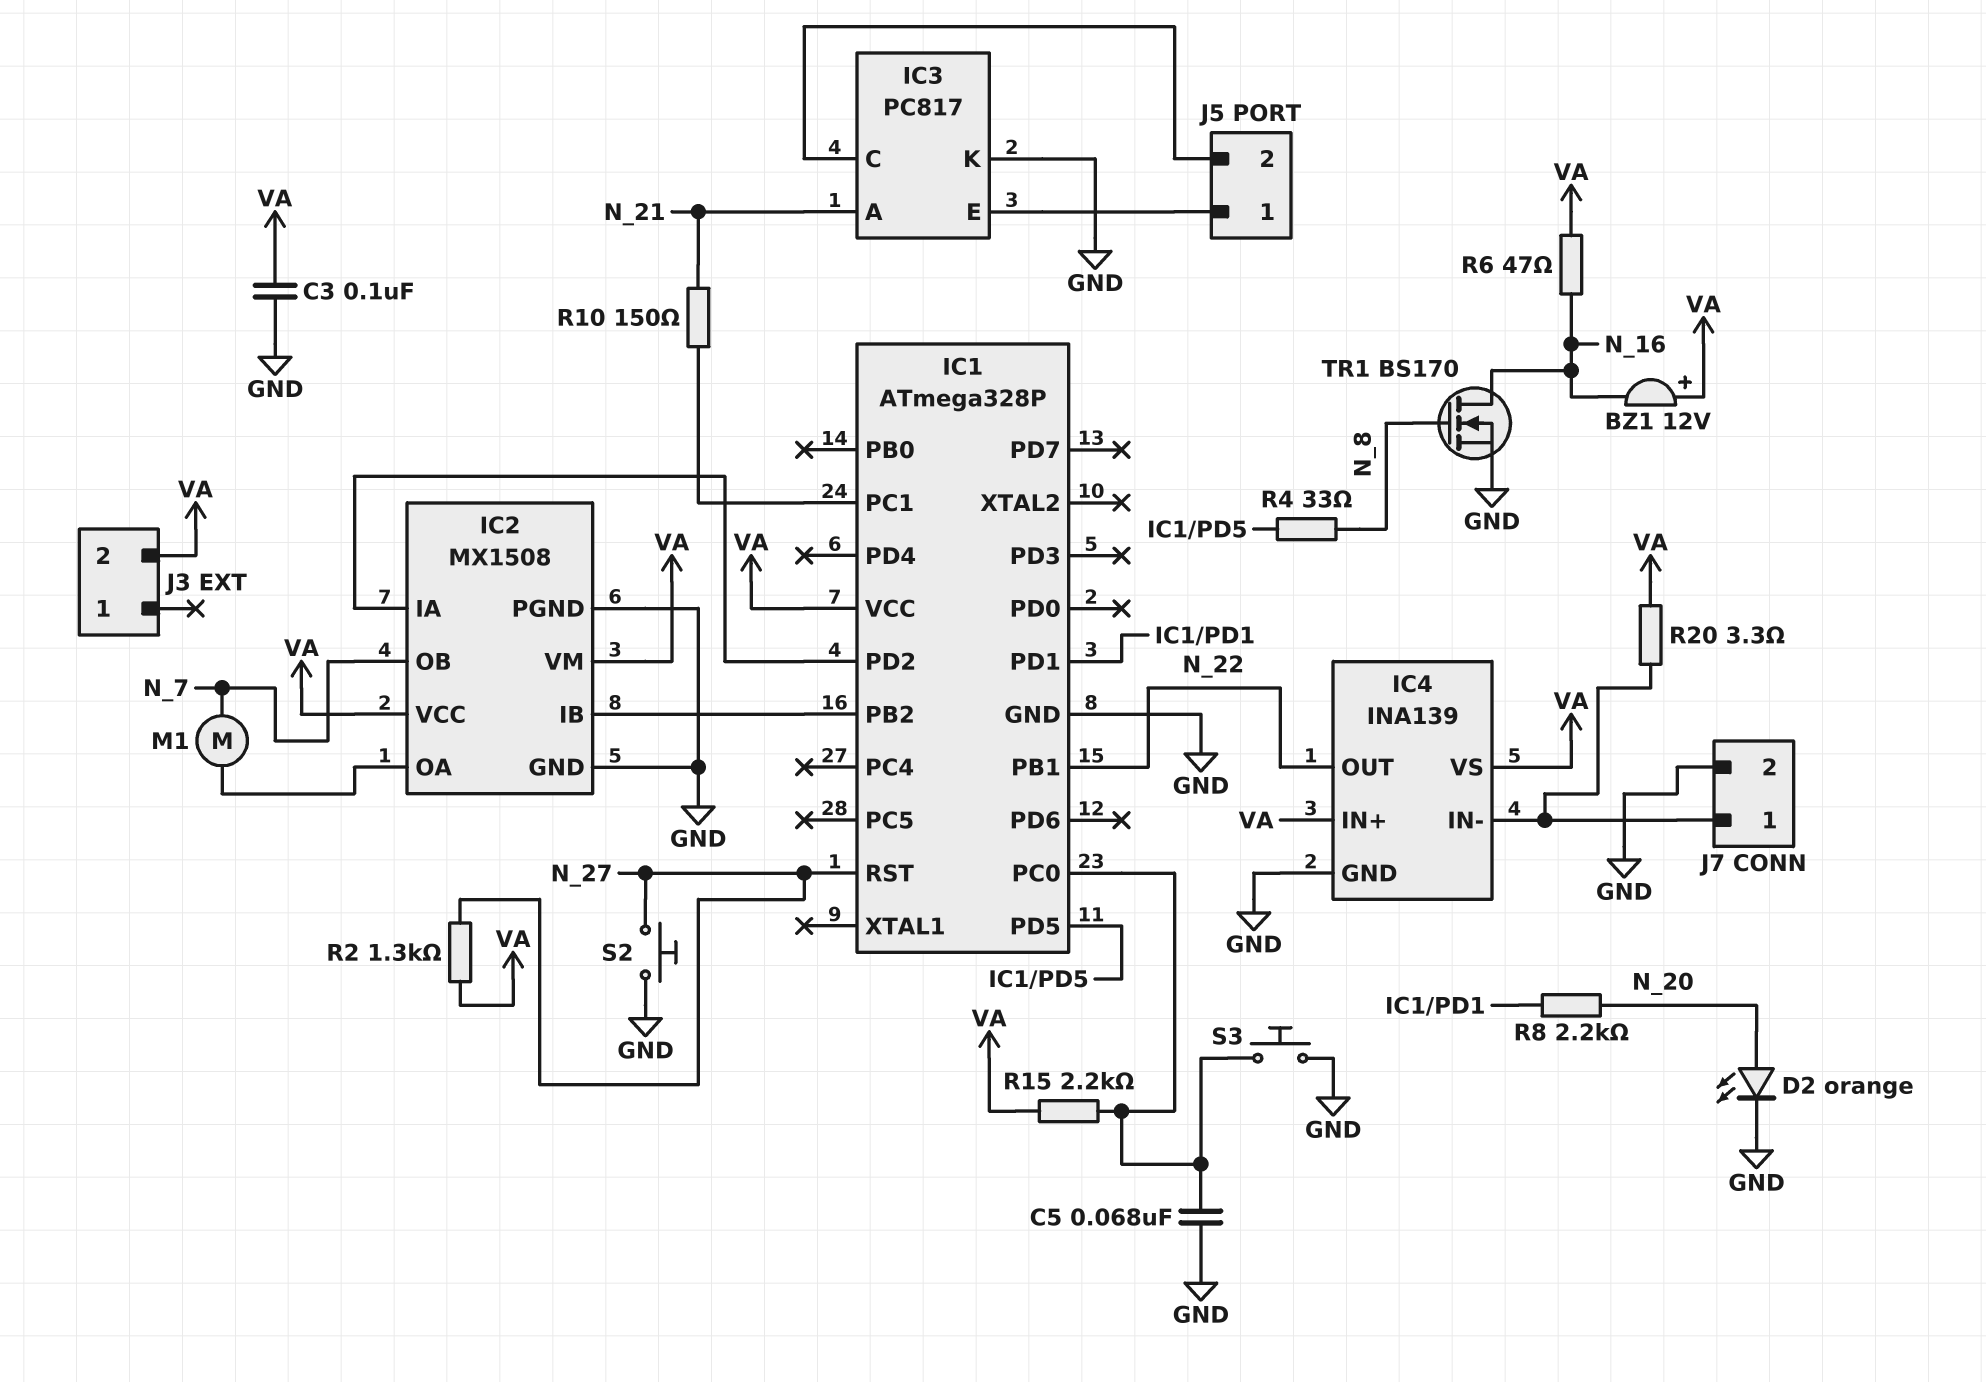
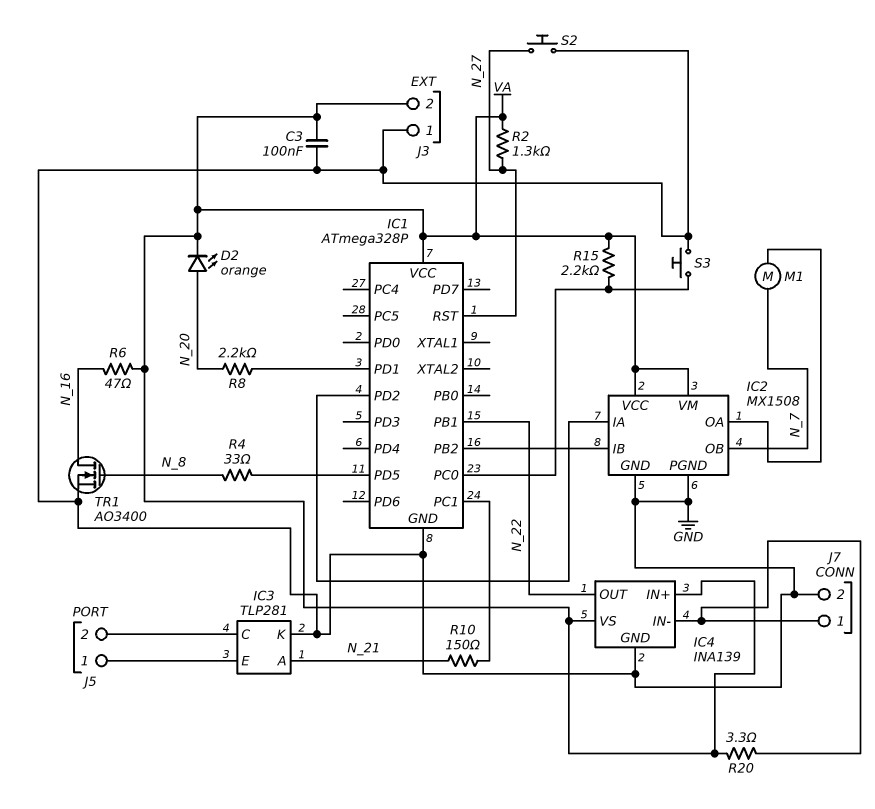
BZ1: buzzer 12V (plus VA, minus N_16) -> none
C5: 68nF (GND, IC1/PC0) -> none
D2: LED orange (A N_20, K GND) -> LED orange (A N_20, K VA)
IC3: PC817 -> TLP281
J3 pin 1: none -> GND
TR1: NMOS BS170 (G N_8, D N_16, S GND) -> NMOS AO3400 (G N_8, D N_16, S GND)

